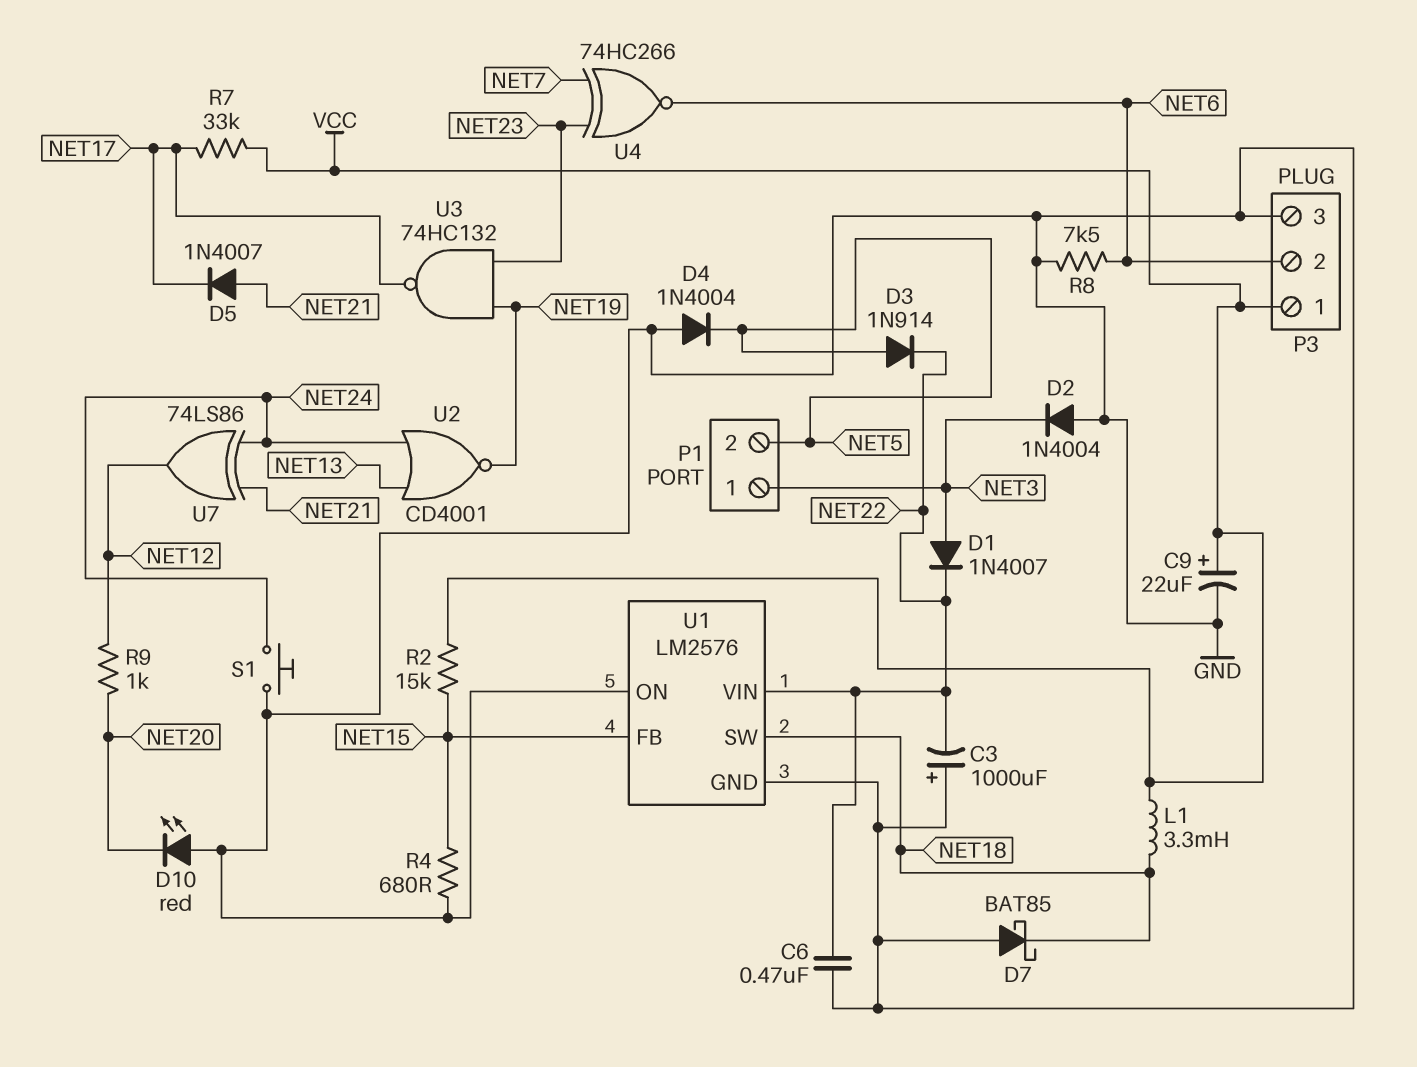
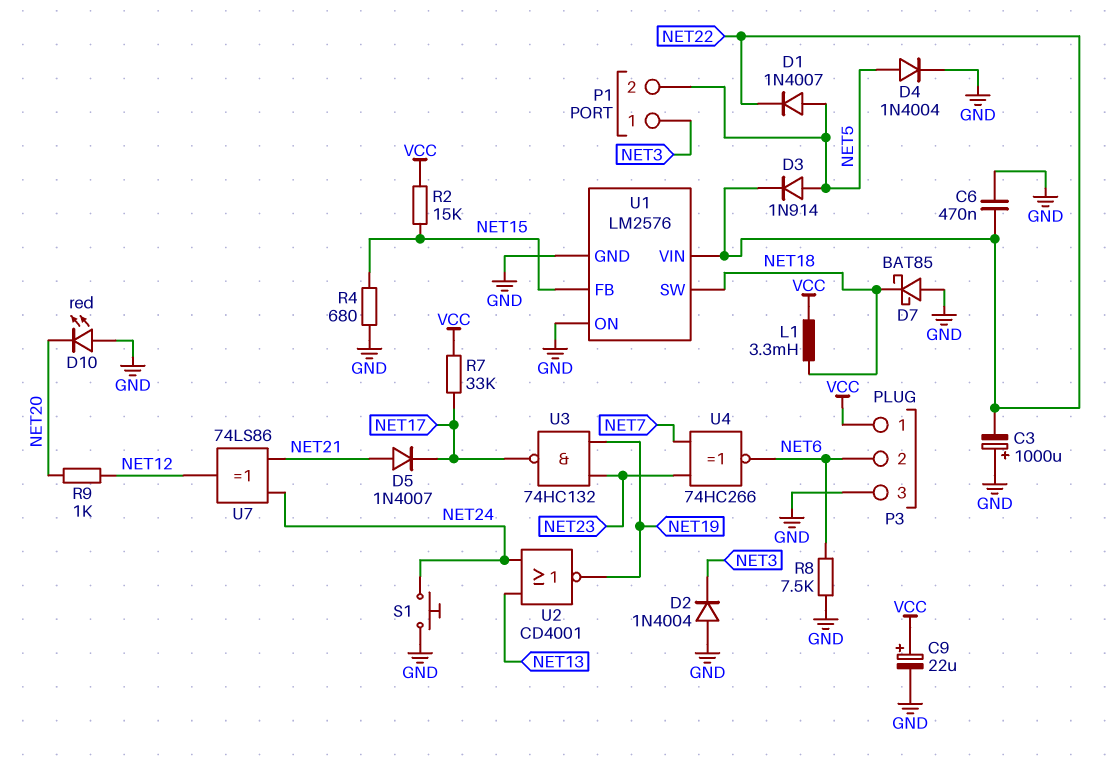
D1: diode 1N4007 (A NET3, K NET22) -> diode 1N4007 (A NET5, K NET22)
D4: diode 1N4004 (A GND, K NET5) -> diode 1N4004 (A NET5, K GND)

